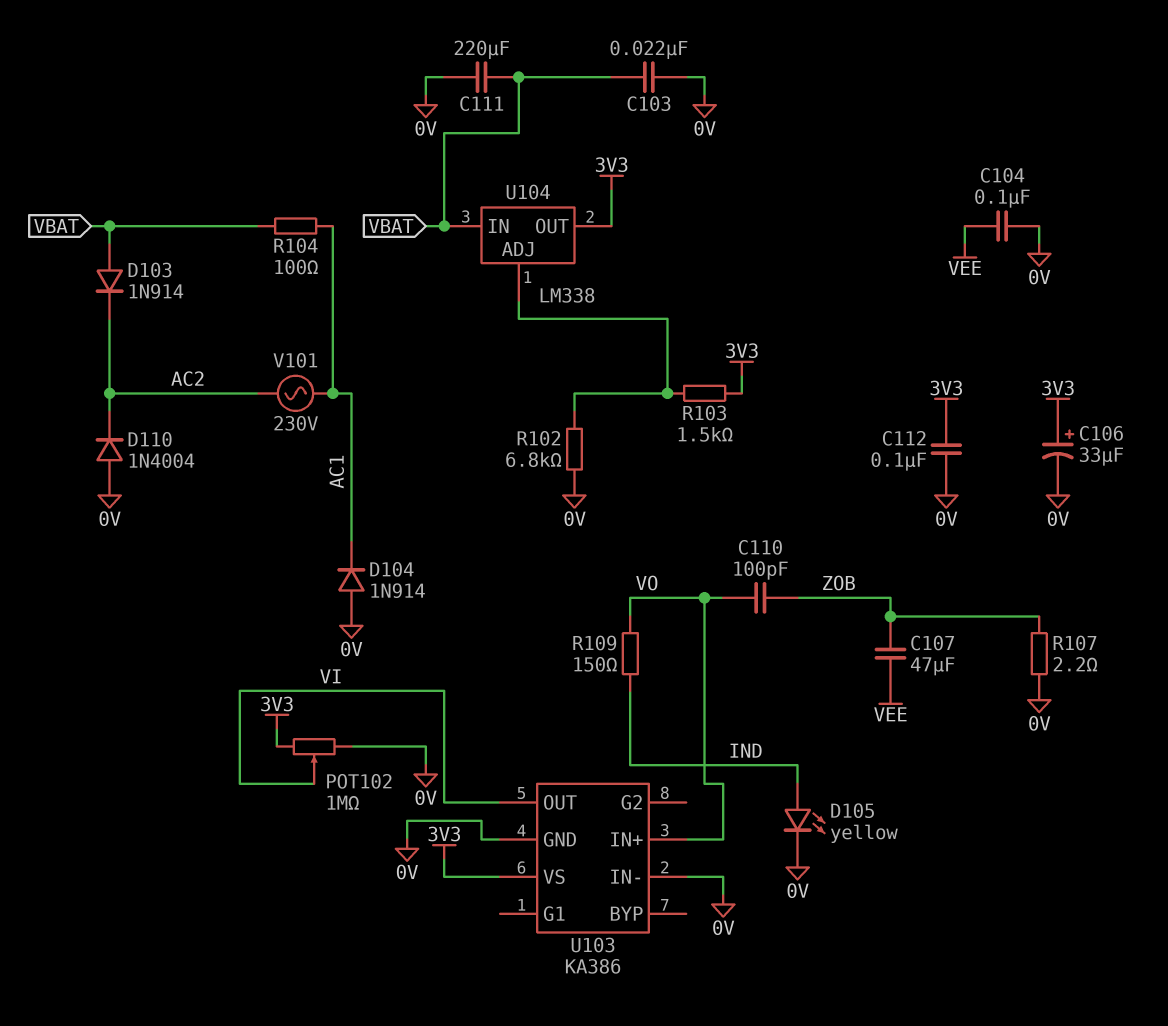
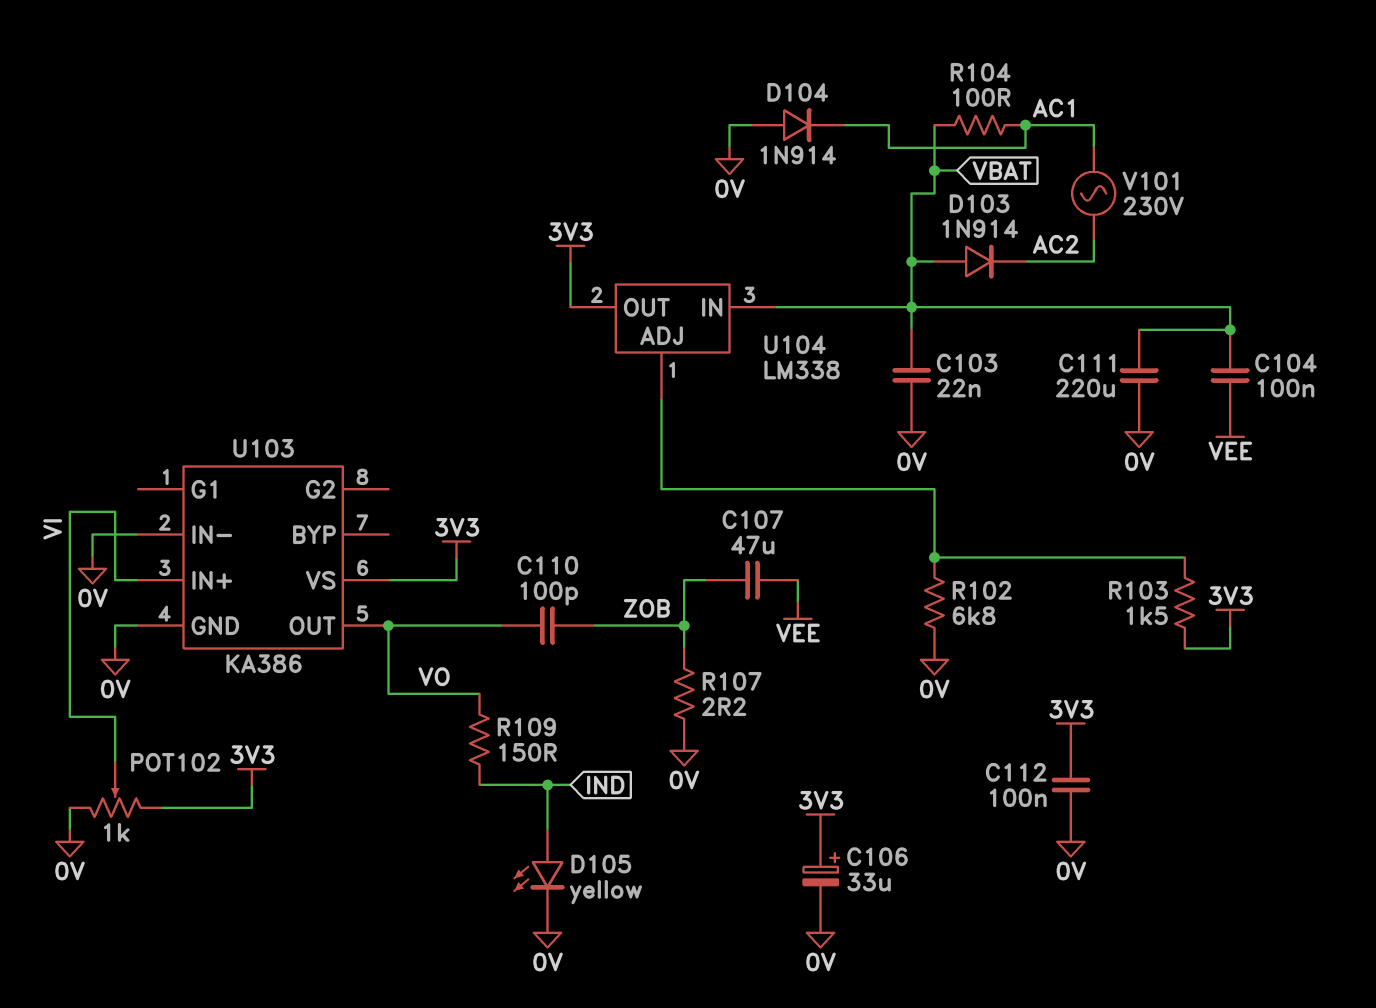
C104: 100nF (0V, VEE) -> 100nF (VBAT, VEE)
D110: diode 1N4004 (A 0V, K AC2) -> none
POT102: 1M (0V, 3V3, wiper VI) -> 1k (0V, 3V3, wiper VI)
U103 pin IN+: VO -> VI
U103 pin OUT: VI -> VO

